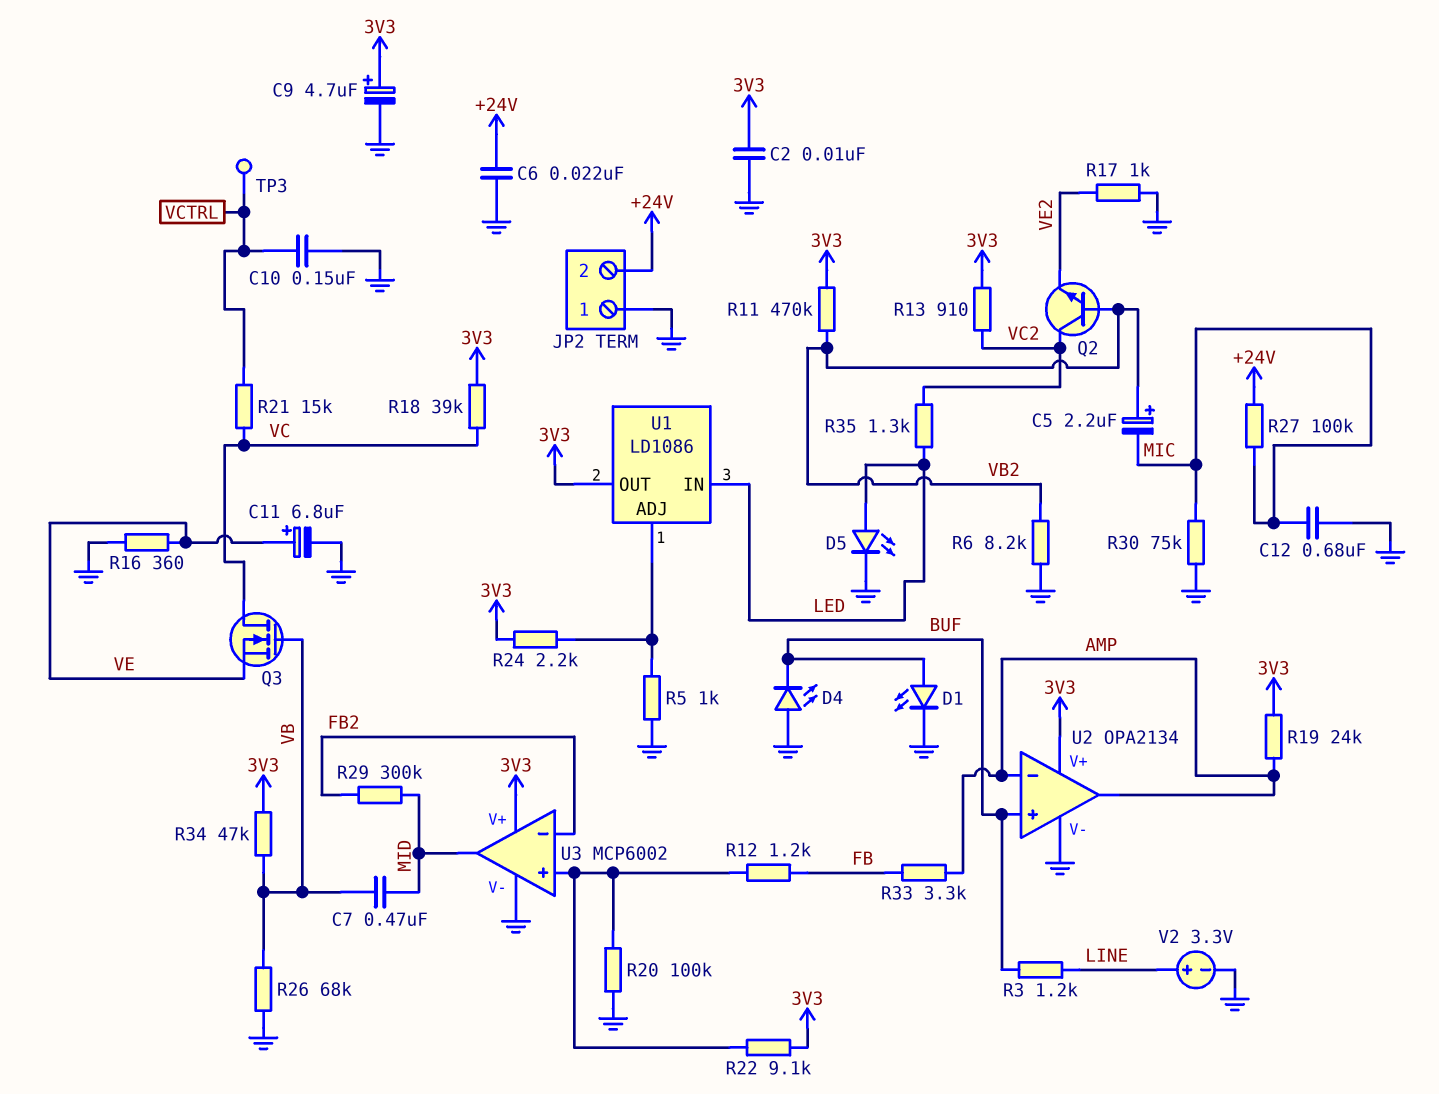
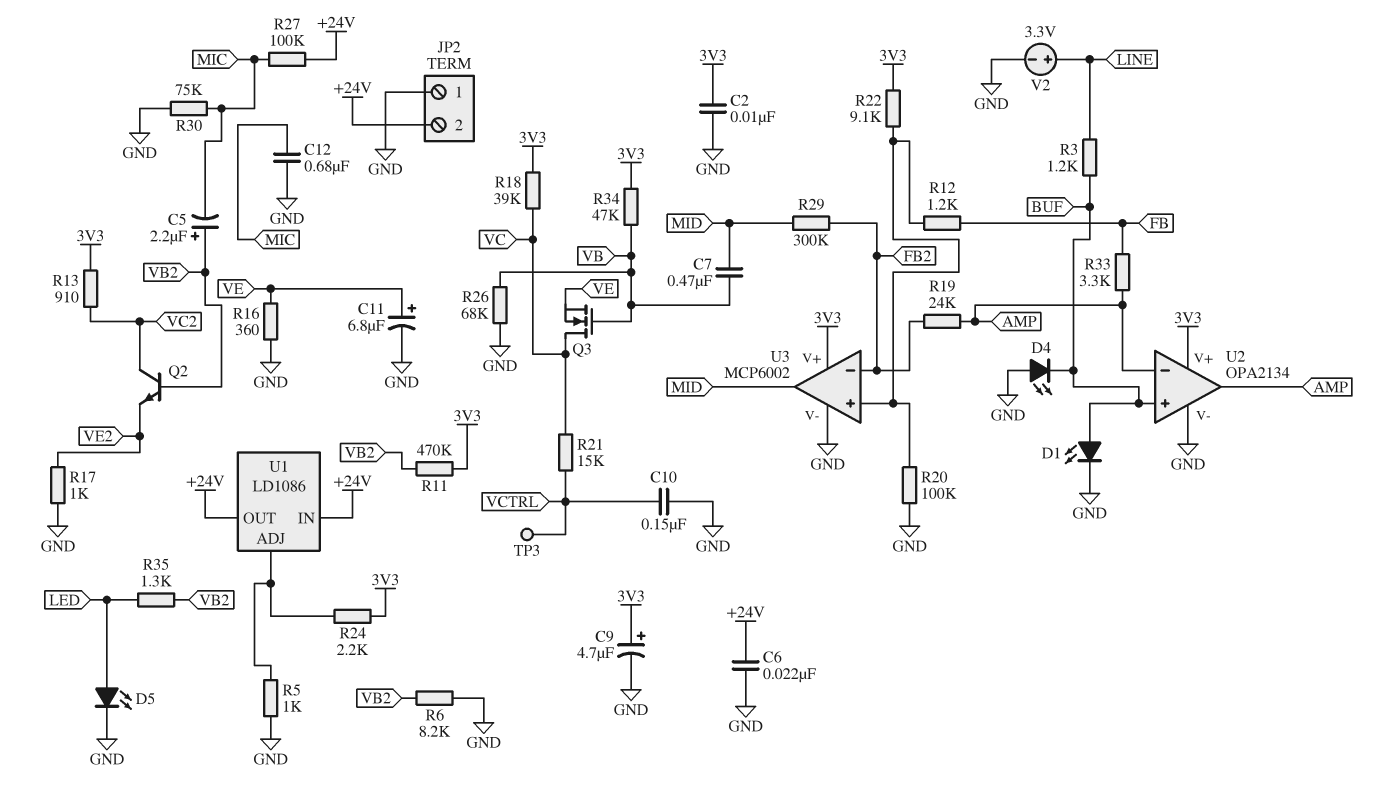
R19: 24k (3V3, AMP) -> 24k (AMP, FB2)
R35: 1.3k (LED, VC2) -> 1.3k (LED, VB2)
U1 pin IN: LED -> +24V
U1 pin OUT: 3V3 -> +24V

